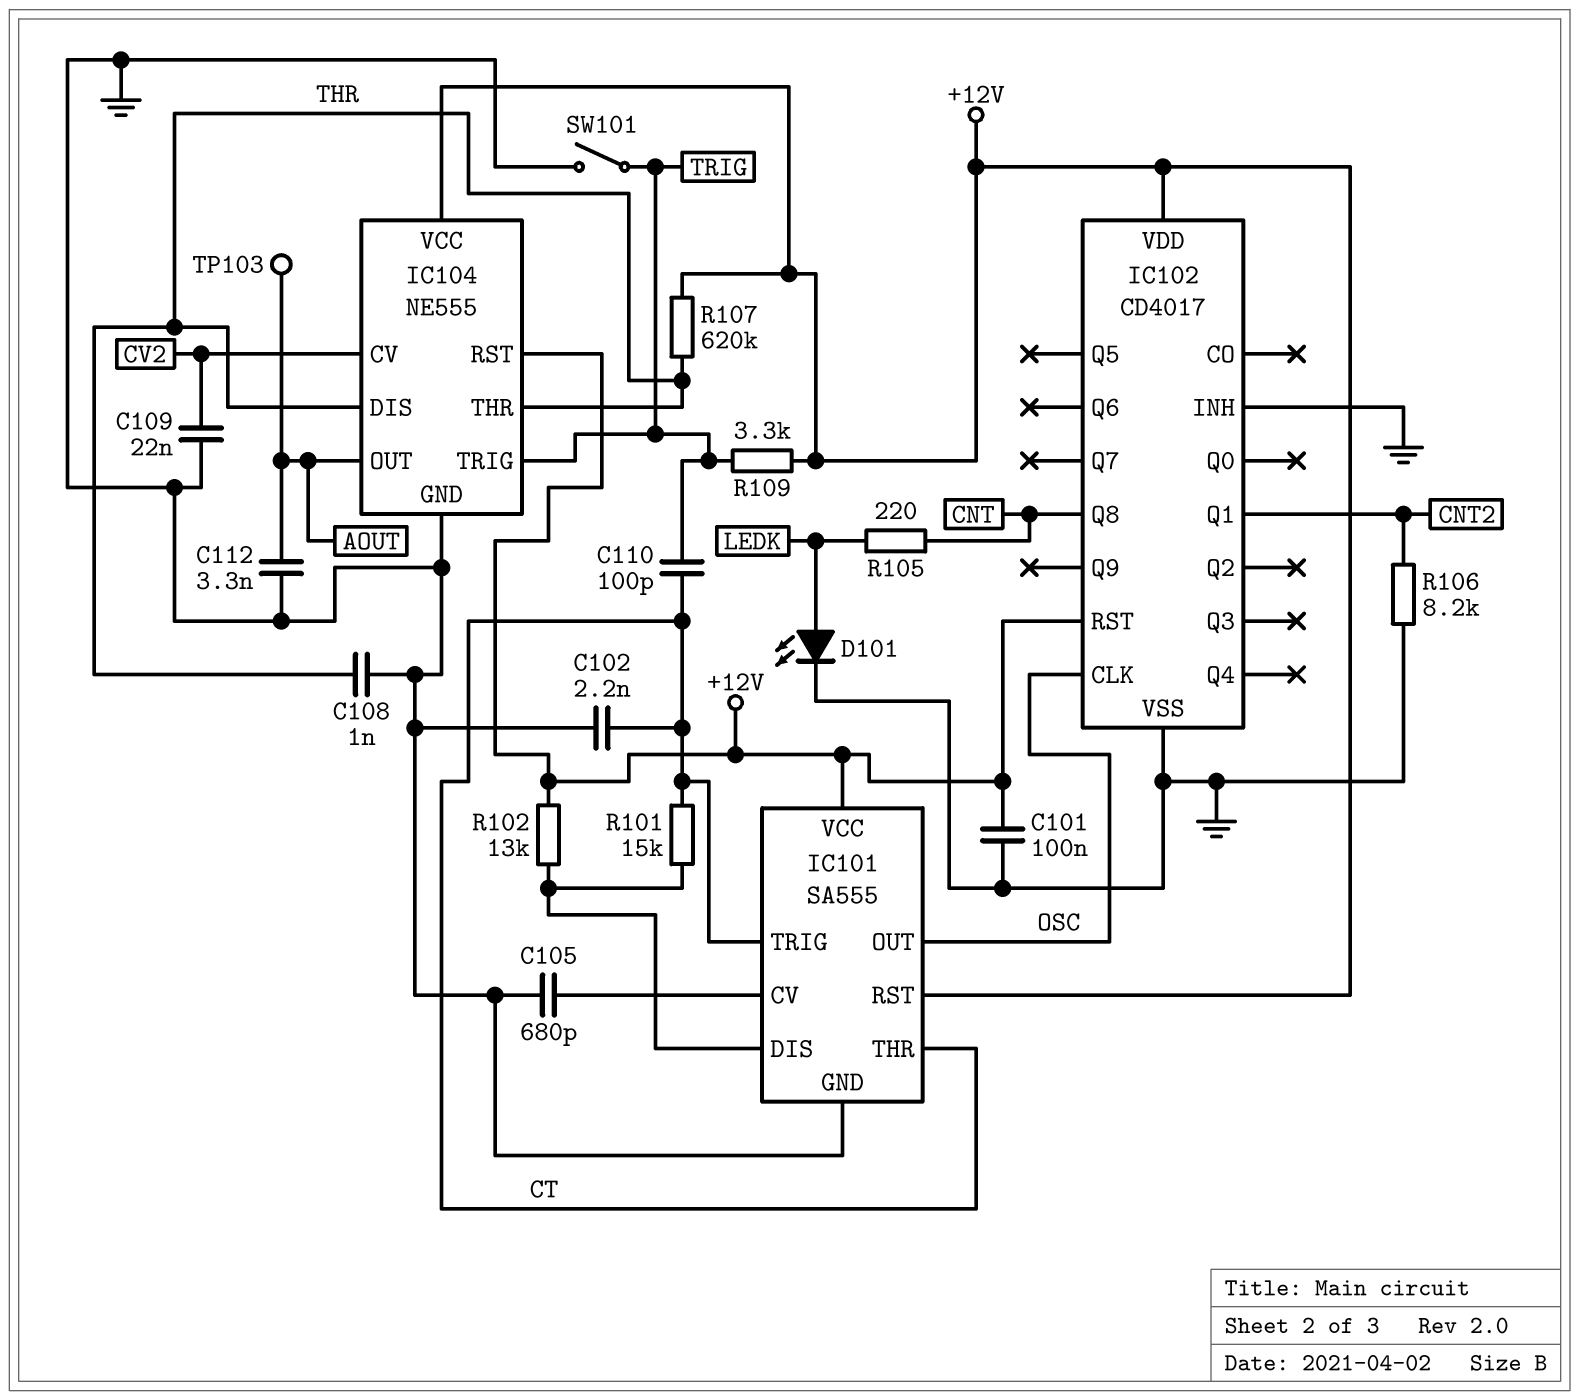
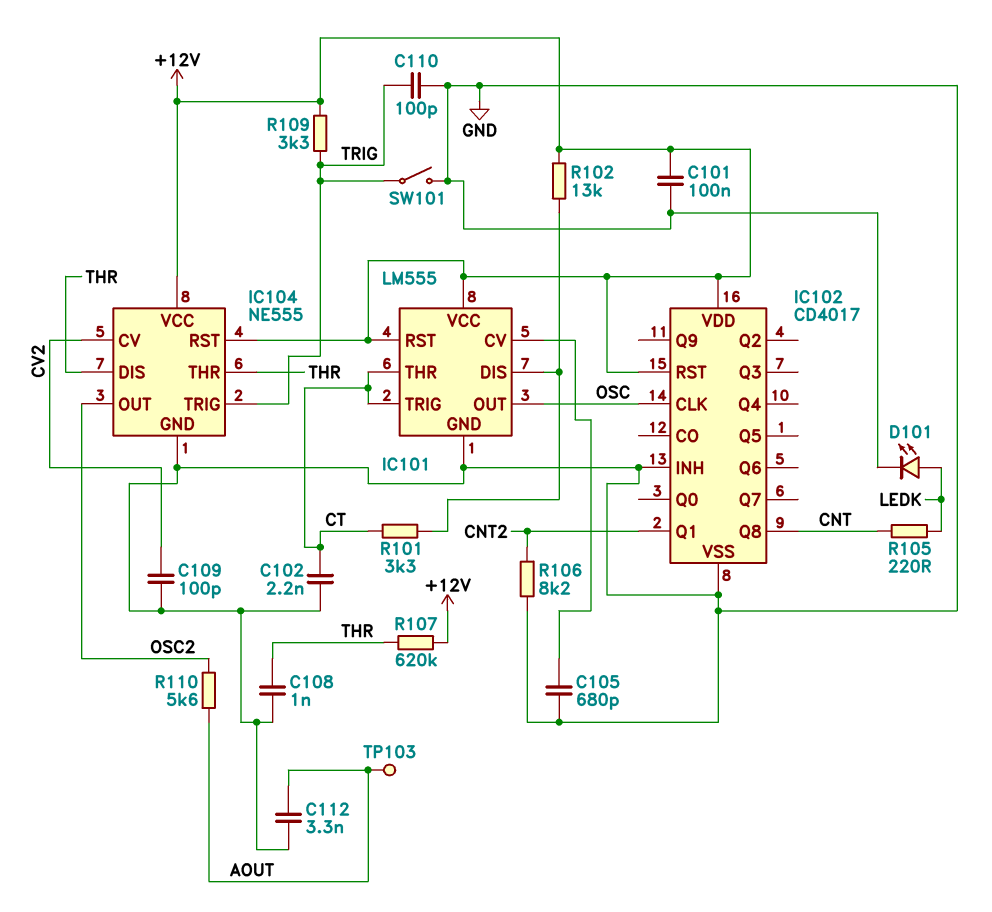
C109: 22nF (CV2, GND) -> 100pF (CV2, GND)
C110: 100pF (CT, TRIG) -> 100pF (GND, TRIG)
IC101: SA555 -> LM555
IC104 pin OUT: AOUT -> OSC2
R101: 15k (CT, IC101/DIS) -> 3.3k (CT, IC101/DIS)
R110: none -> 5.6k (AOUT, OSC2)

